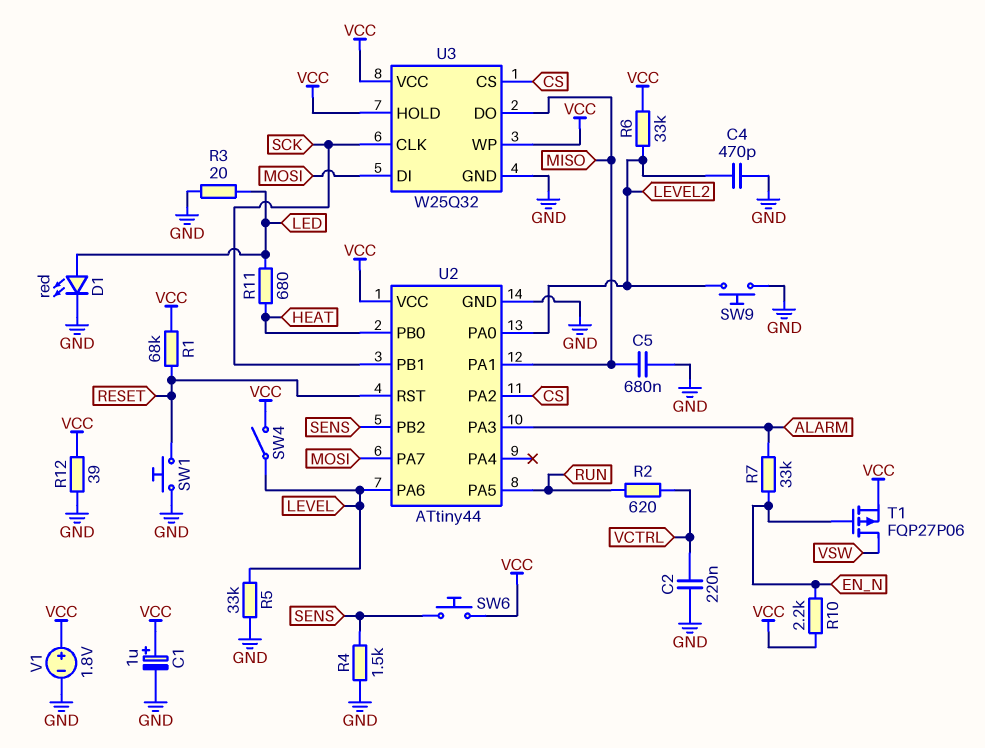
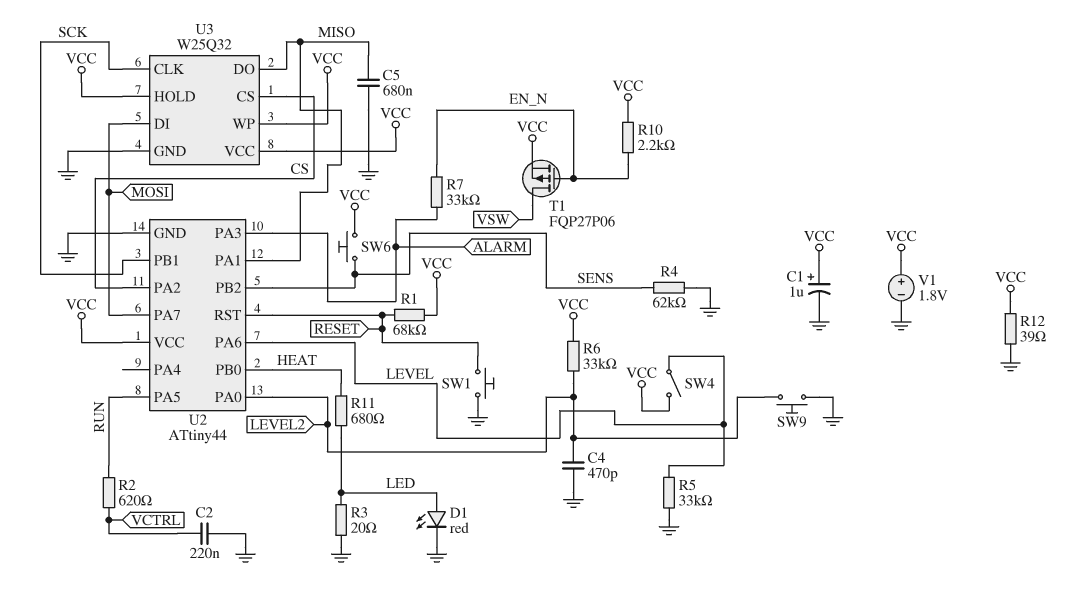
R4: 1.5k (GND, SENS) -> 62k (GND, SENS)

